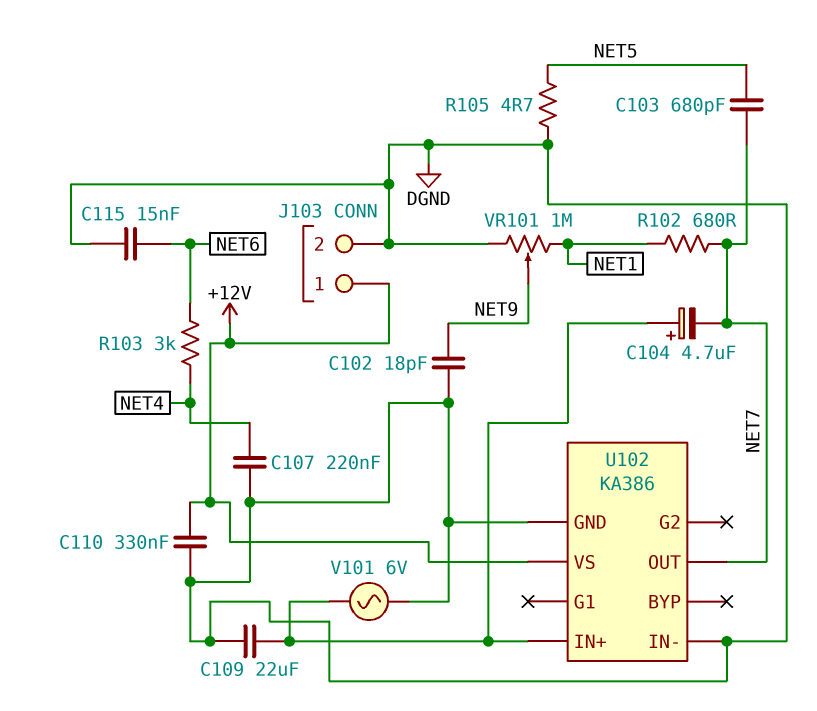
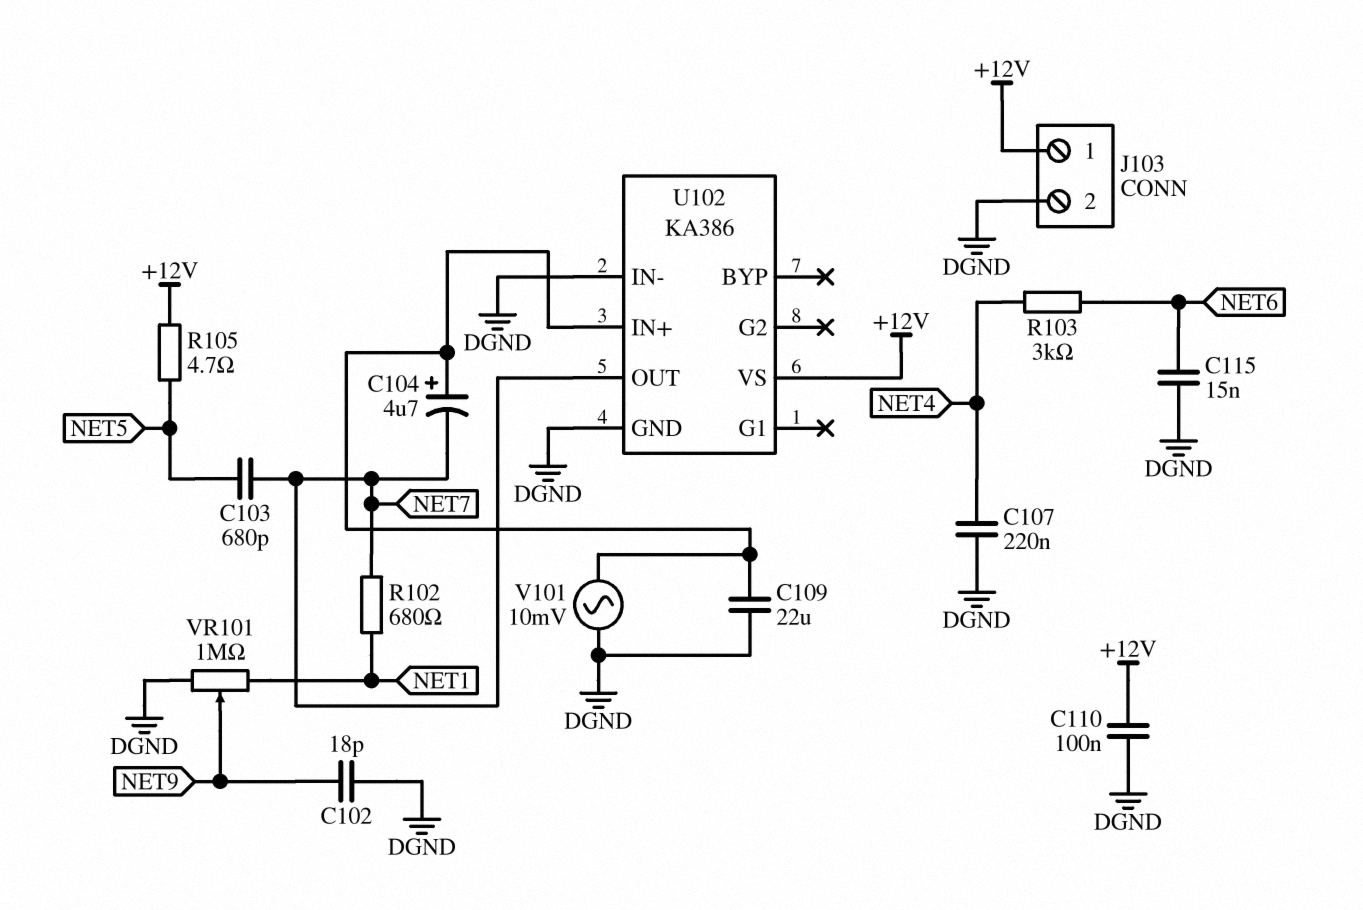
C110: 330nF (+12V, DGND) -> 100nF (+12V, DGND)
R105: 4.7 (DGND, NET5) -> 4.7 (+12V, NET5)
V101: AC 6V (DGND, U102/IN+) -> AC 10mV (DGND, U102/IN+)

